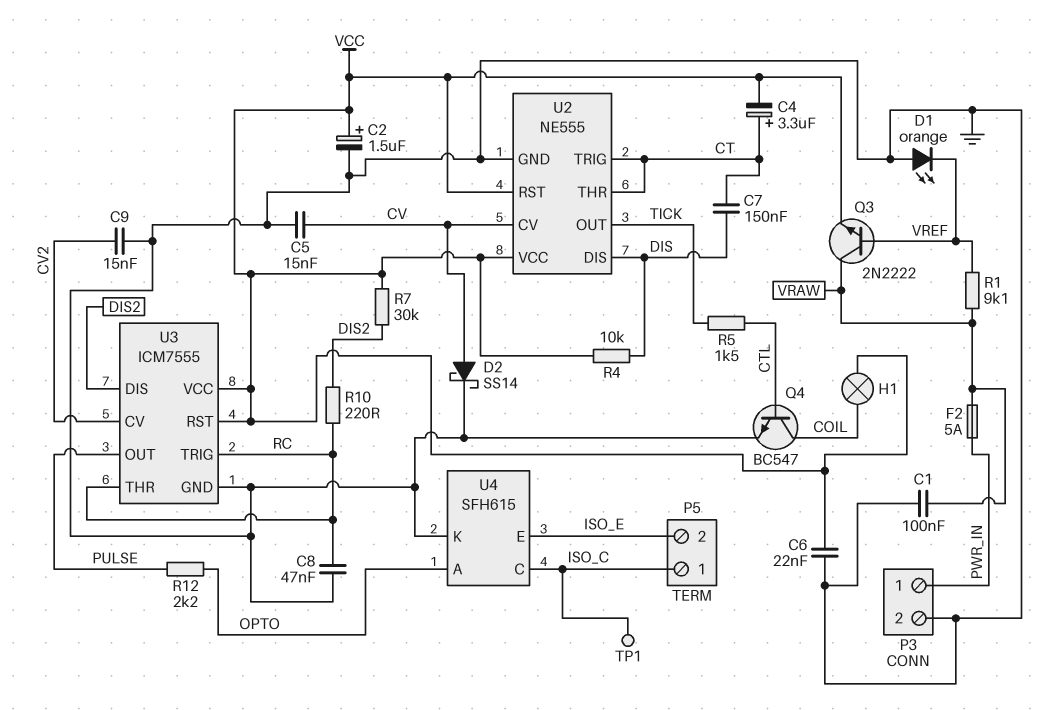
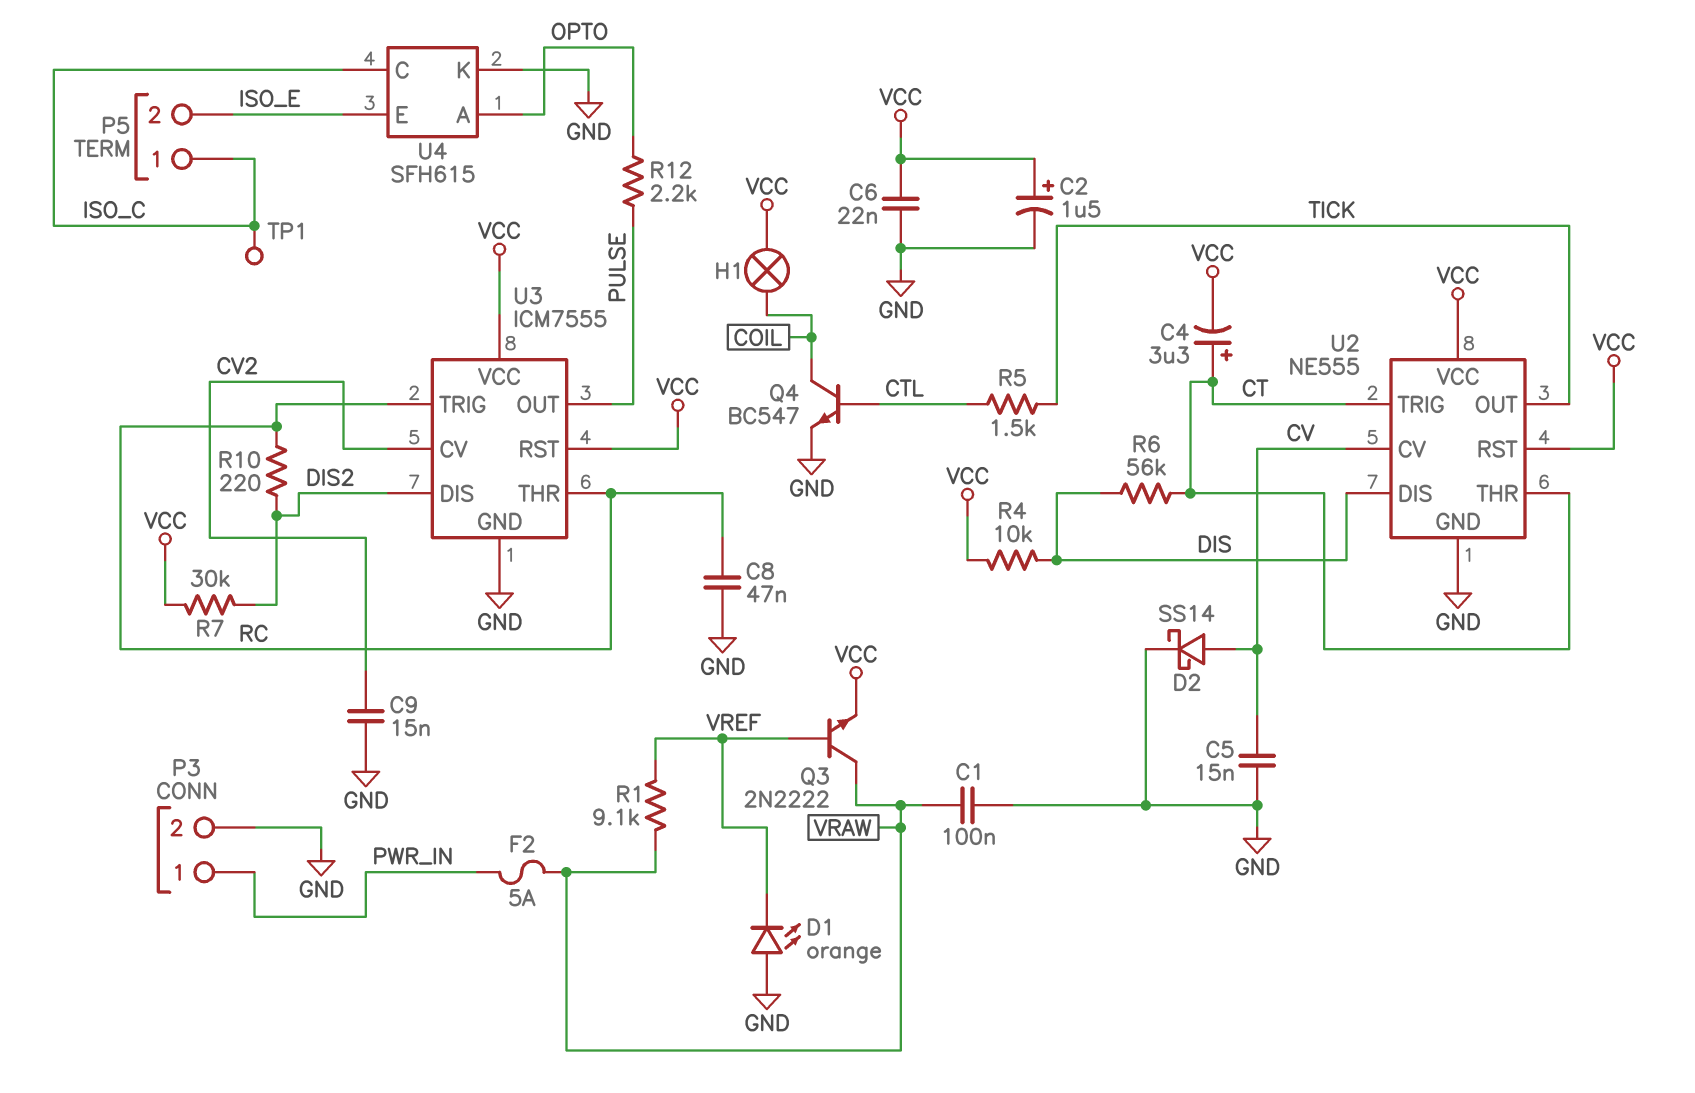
C7: 150nF (CT, DIS) -> none
R6: none -> 56k (CT, DIS)

